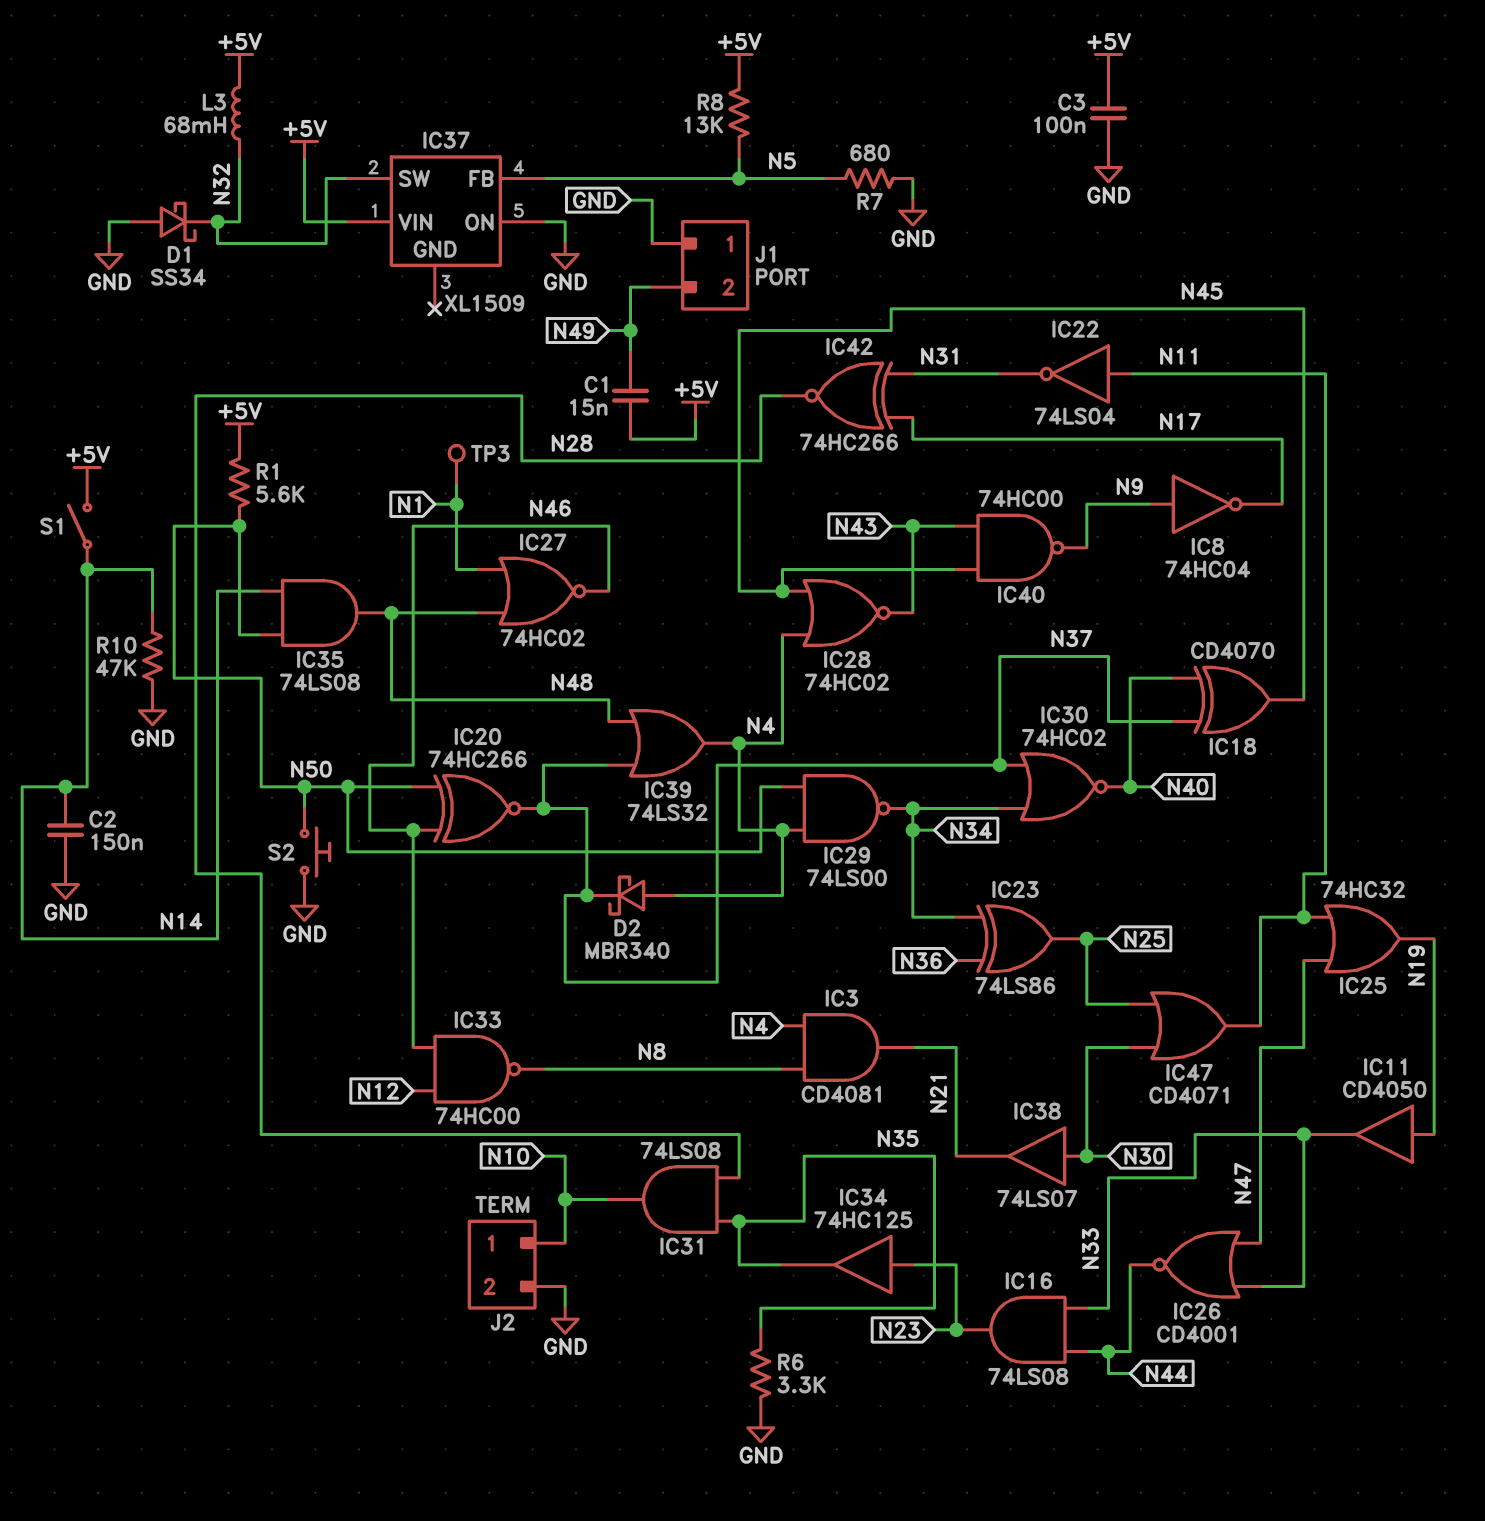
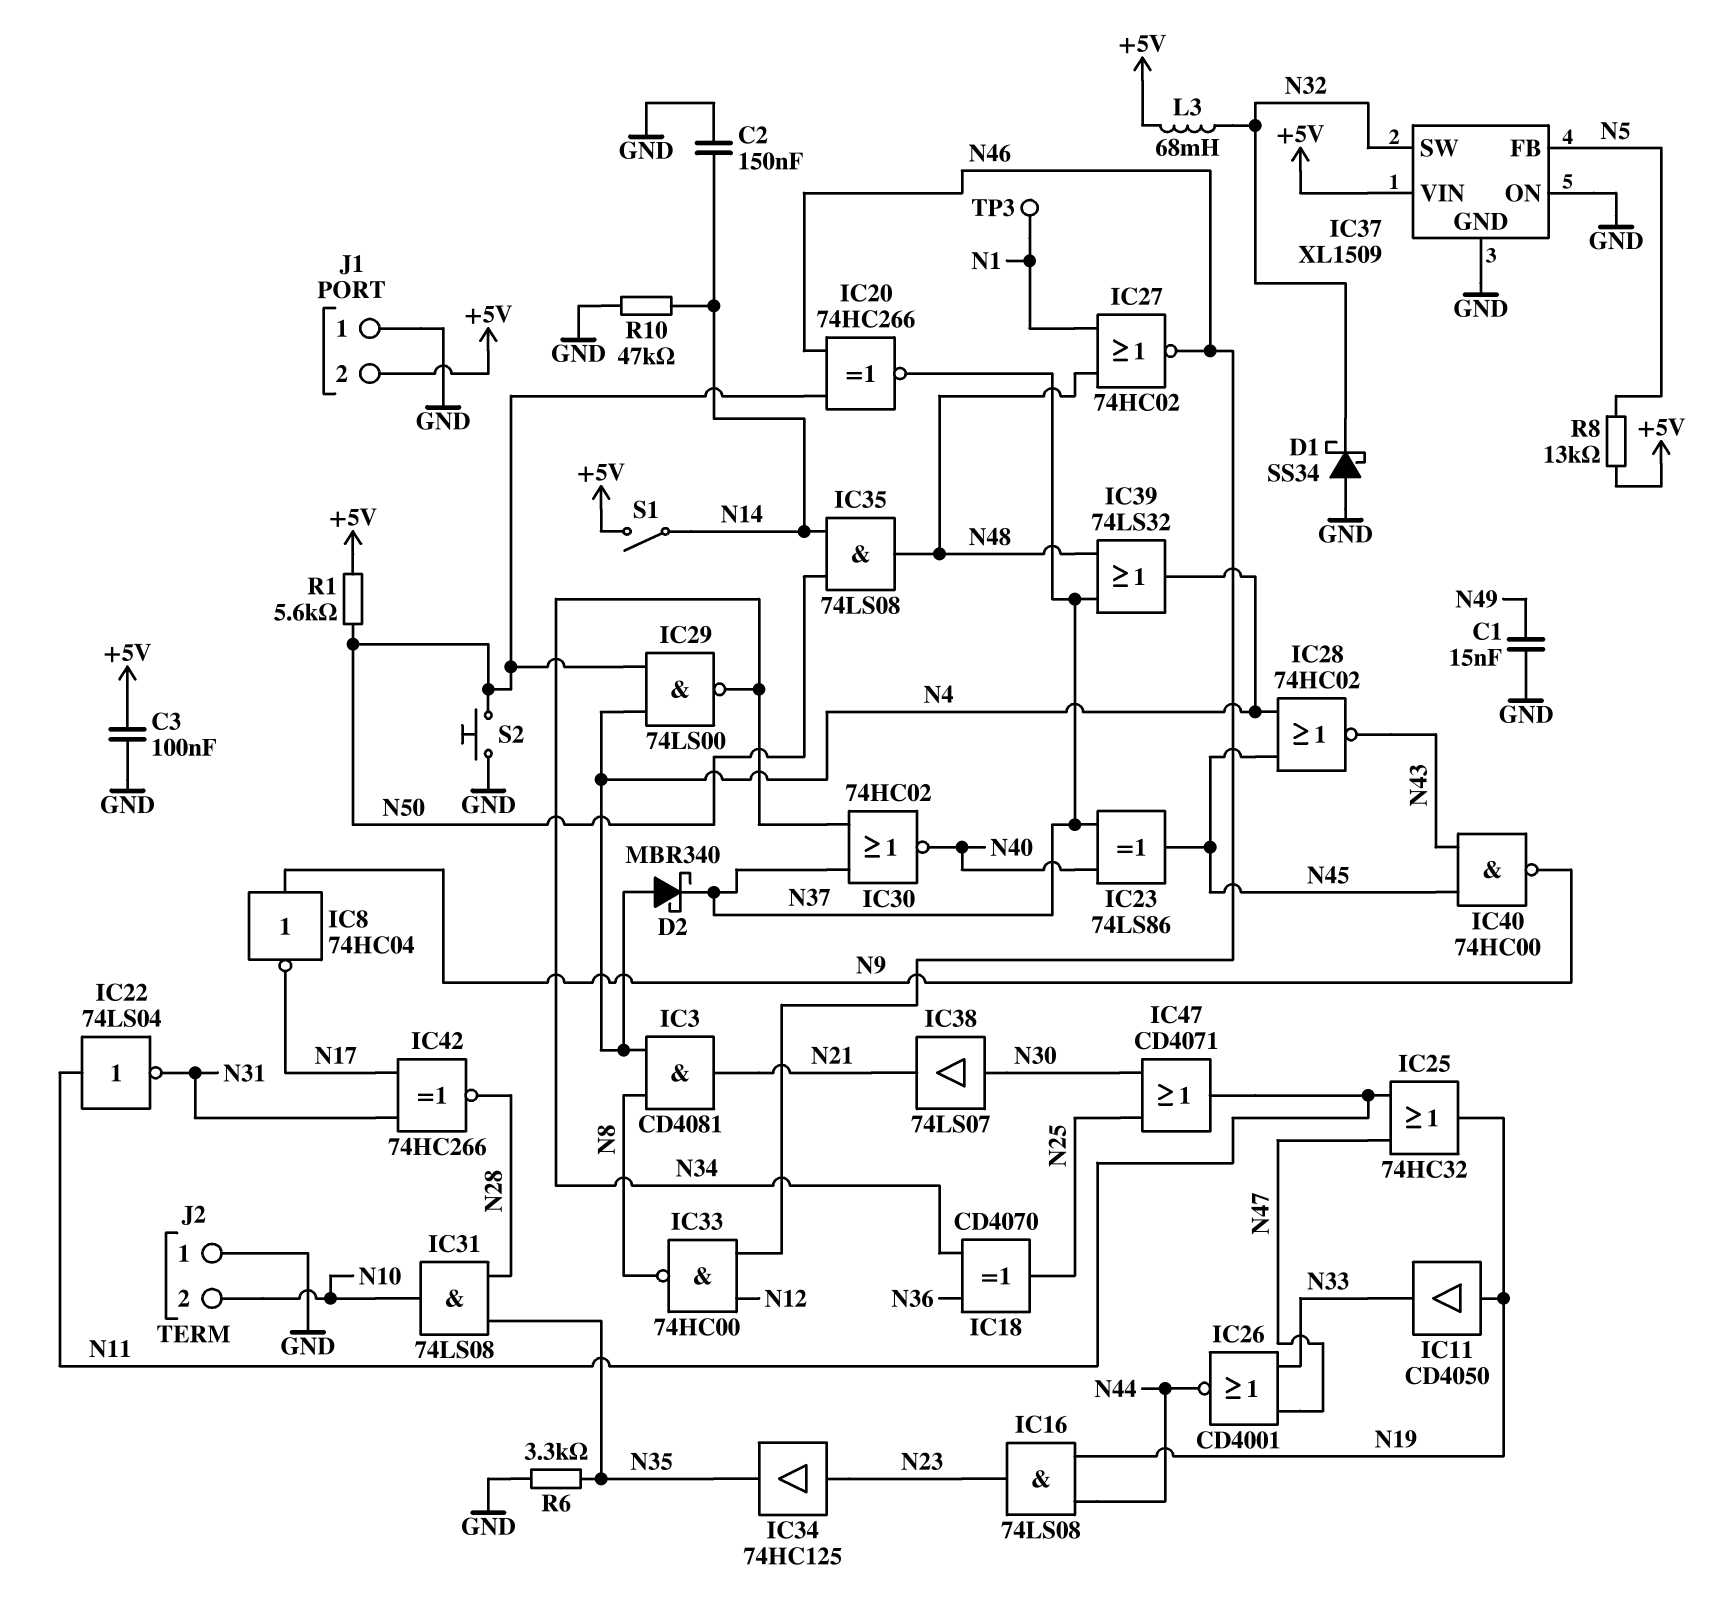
C1: 15nF (+5V, N49) -> 15nF (GND, N49)
IC16: AND 74LS08 (in N33, in N44, out N23) -> AND 74LS08 (in N19, in N44, out N23)
IC18: XOR CD4070 (in N37, in N40, out N45) -> XOR CD4070 (in N34, in N36, out N25)
IC23: XOR 74LS86 (in N34, in N36, out N25) -> XOR 74LS86 (in N37, in N40, out N45)
IC37 pin GND: none -> GND
J1 pin 2: N49 -> +5V
J2 pin 1: N10 -> GND
J2 pin 2: GND -> N10
R7: 680 (GND, N5) -> none

